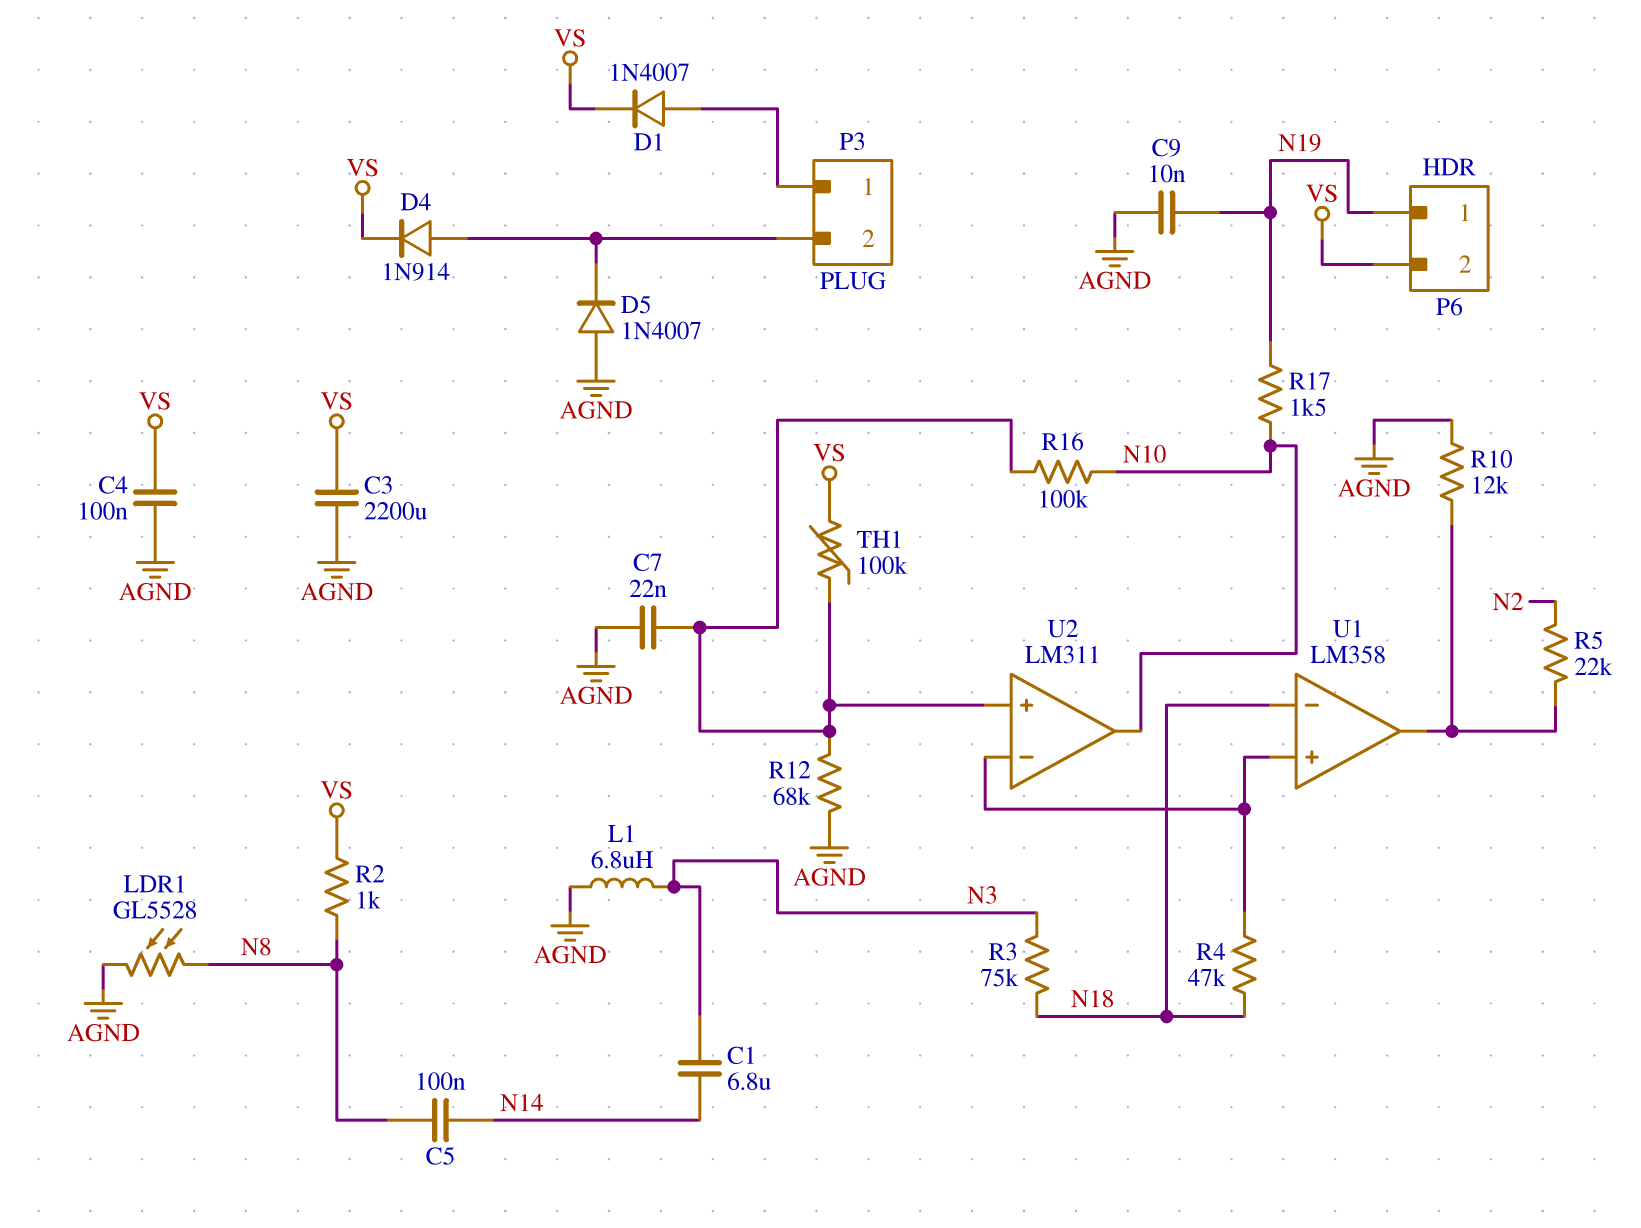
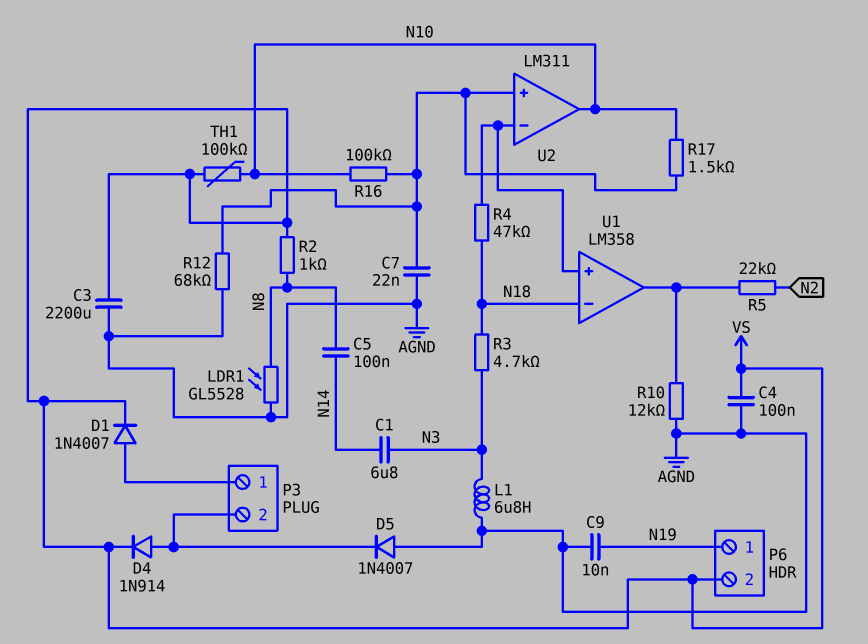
R3: 75k (N3, N18) -> 4.7k (N3, N18)
R17: 1.5k (N10, N19) -> 1.5k (N10, U2/in+)
TH1: 100k (U2/in+, VS) -> 100k (N10, VS)

